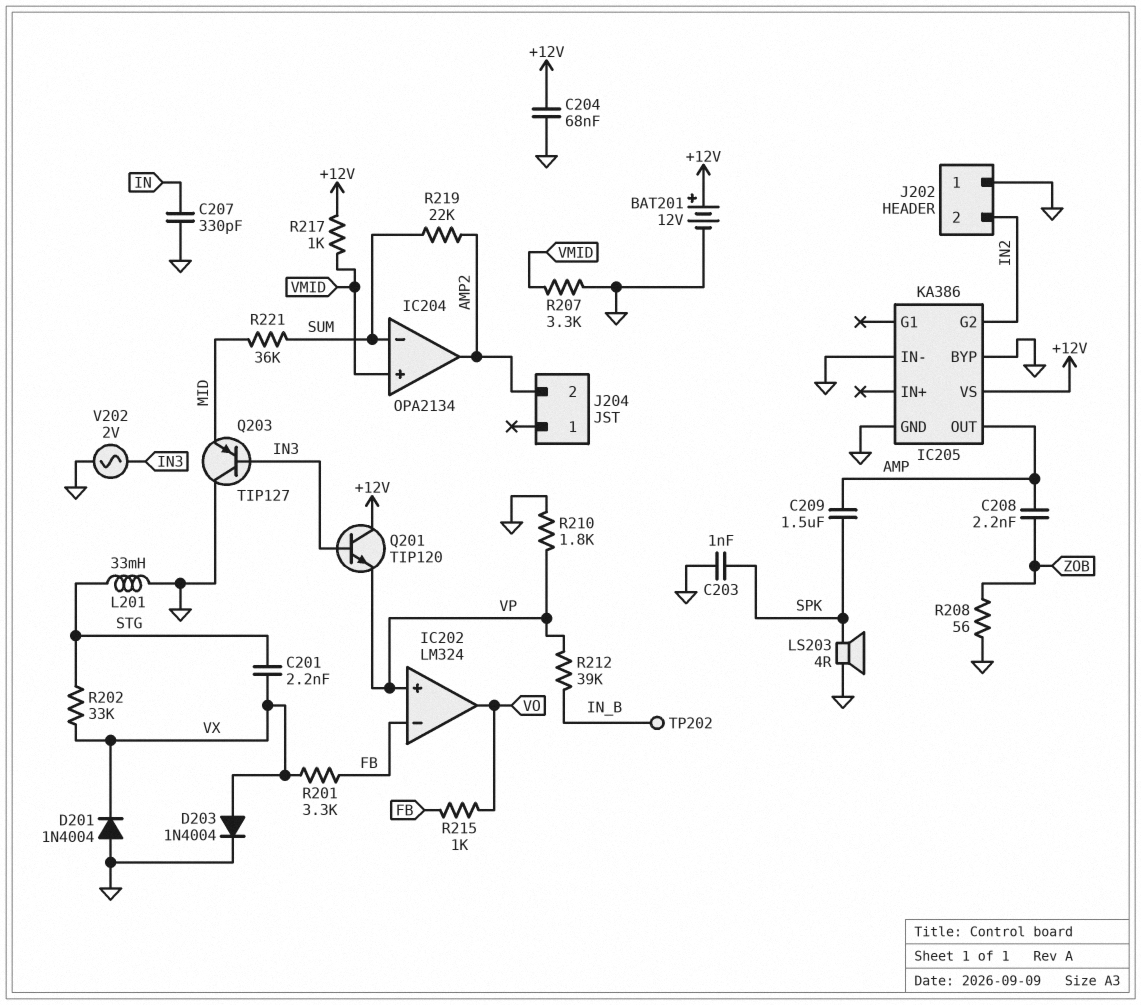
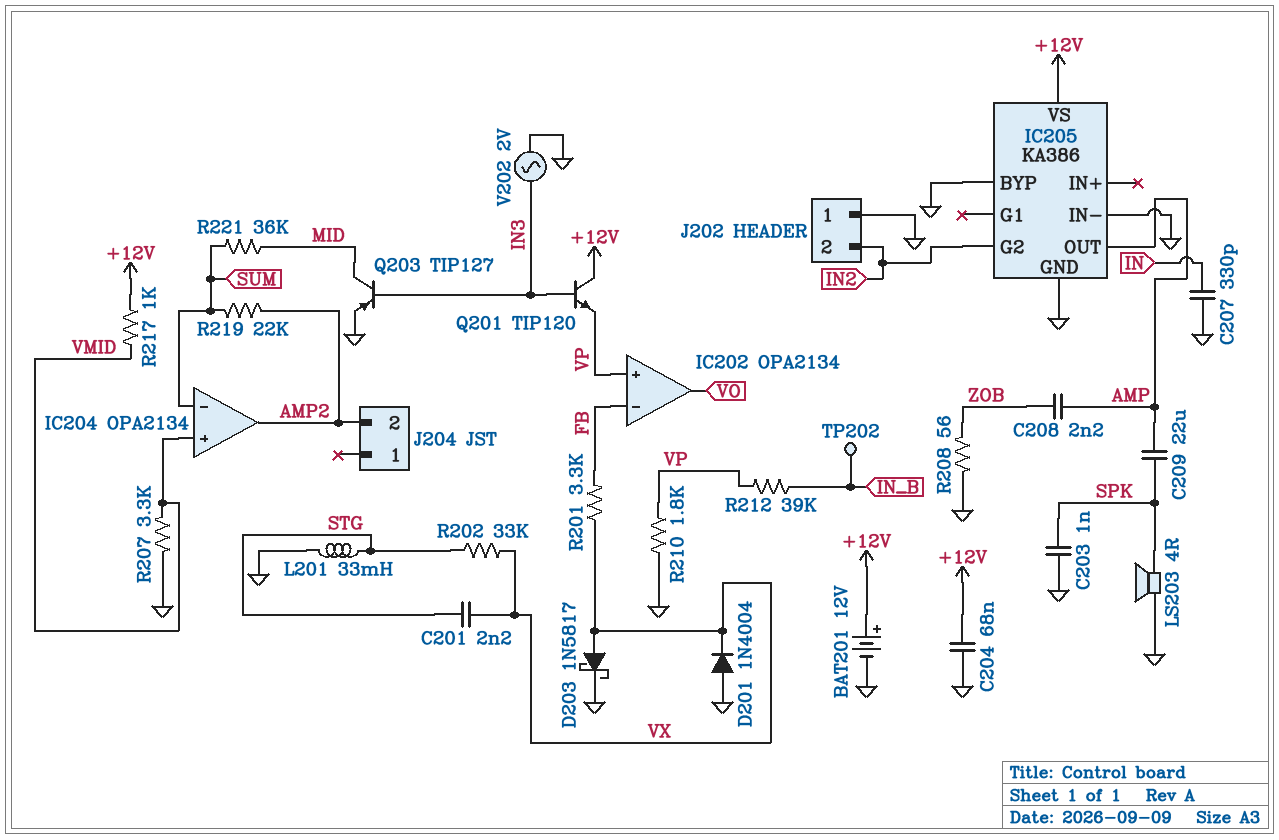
C209: 1.5uF (AMP, SPK) -> 22uF (AMP, SPK)
D203: diode 1N4004 (A VX, K GND) -> schottky 1N5817 (A VX, K GND)
IC202: LM324 -> OPA2134
Q203: PNP TIP127 (B IN3, C GND, E MID) -> PNP TIP127 (B IN3, C MID, E GND)
R215: 1k (FB, VO) -> none

